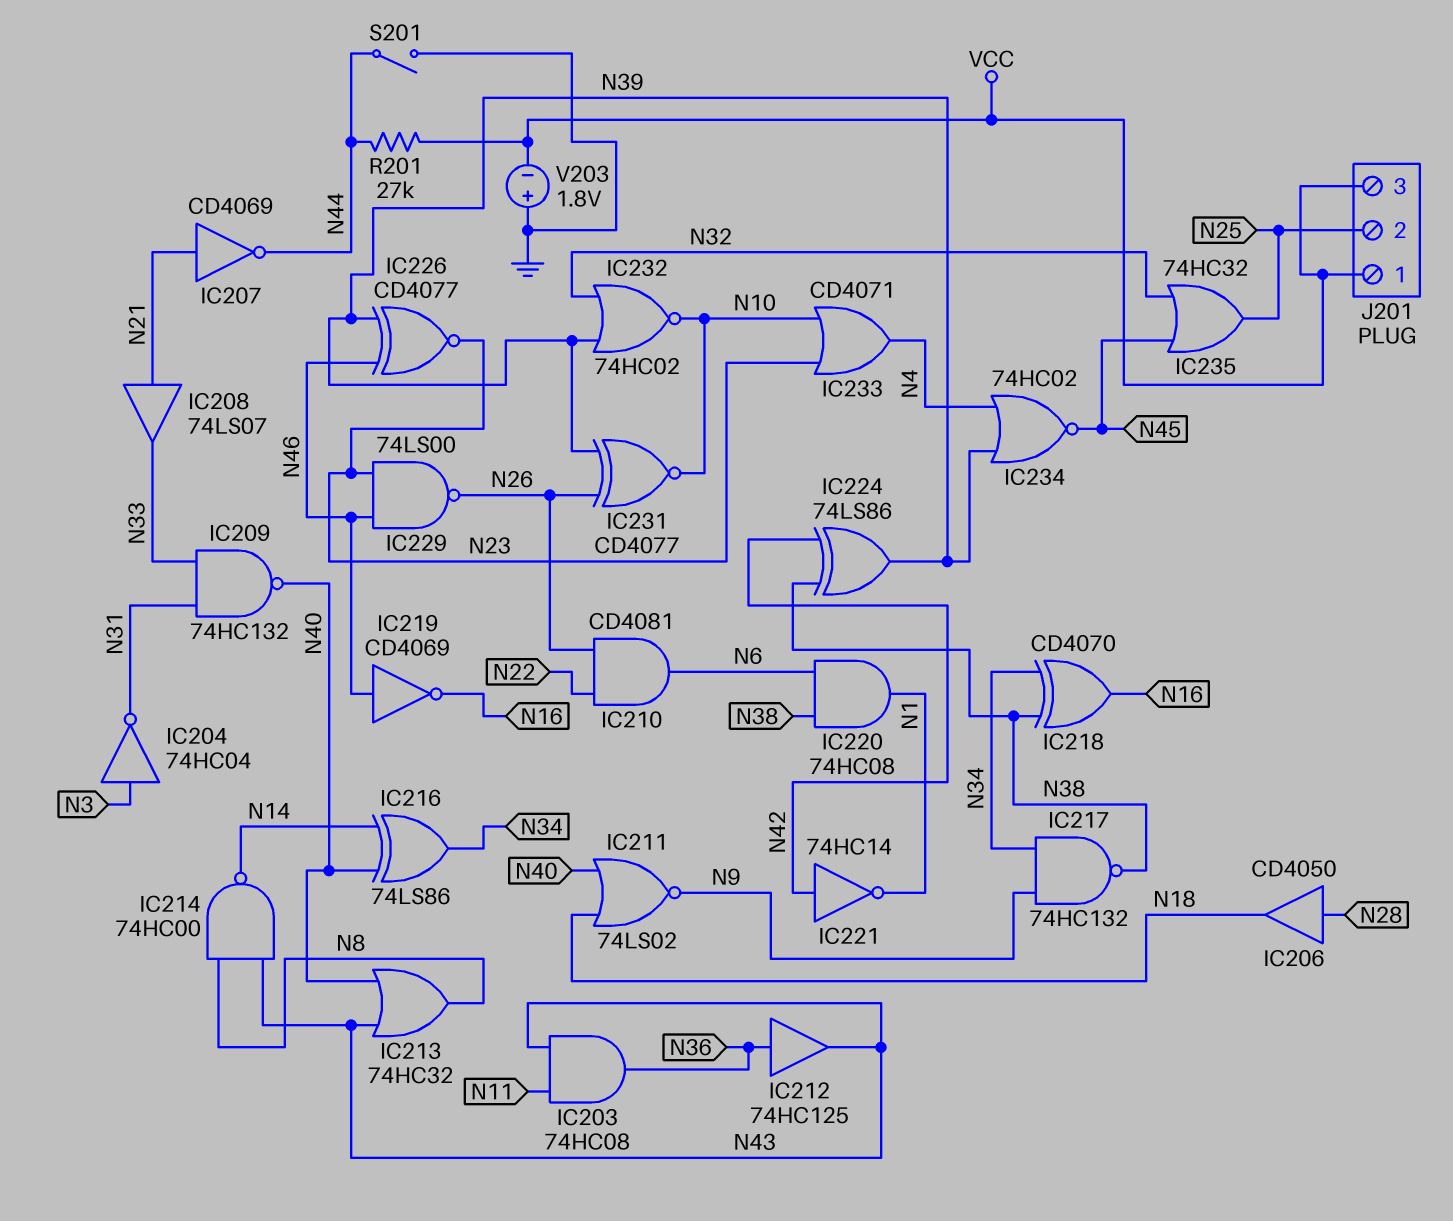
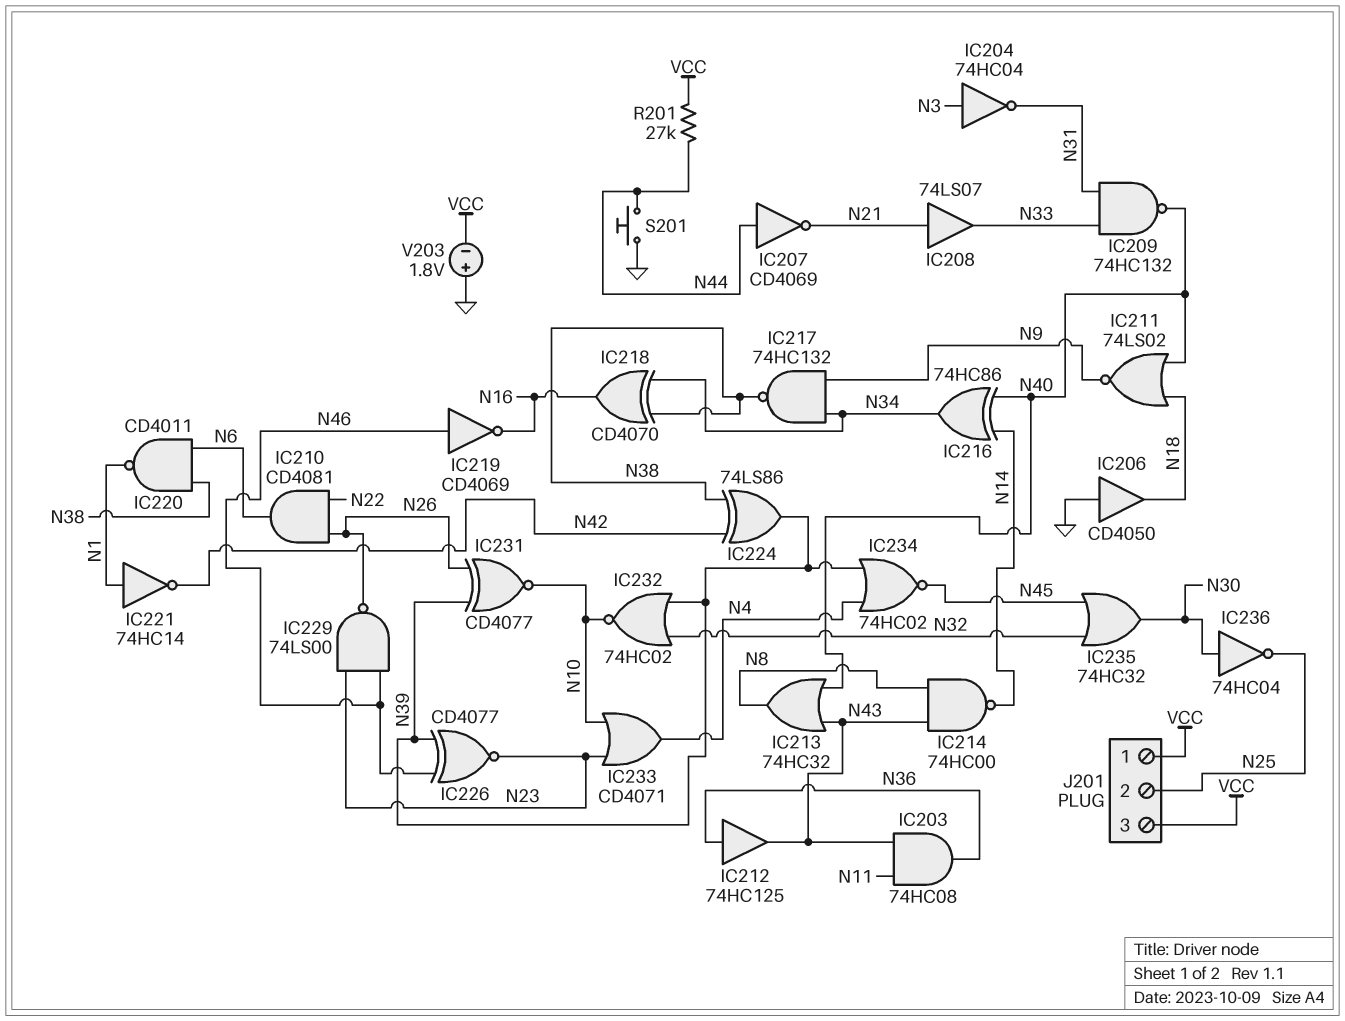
IC206: buffer CD4050 (in N28, out N18) -> buffer CD4050 (in GND, out N18)
IC207: NOT CD4069 (in N21, out N44) -> NOT CD4069 (in N44, out N21)
IC216: XOR 74LS86 (in N14, in N40, out N34) -> XOR 74HC86 (in N14, in N40, out N34)
IC220: AND 74HC08 (in N6, in N38, out N1) -> NAND CD4011 (in N6, in N38, out N1)
IC221: NOT 74HC14 (in N42, out N1) -> NOT 74HC14 (in N1, out N42)
IC235: OR 74HC32 (in N32, in N45, out N25) -> OR 74HC32 (in N32, in N45, out N30)
IC236: none -> NOT 74HC04 (in N30, out N25)
S201: switch (GND, N44) -> button (GND, N44)

